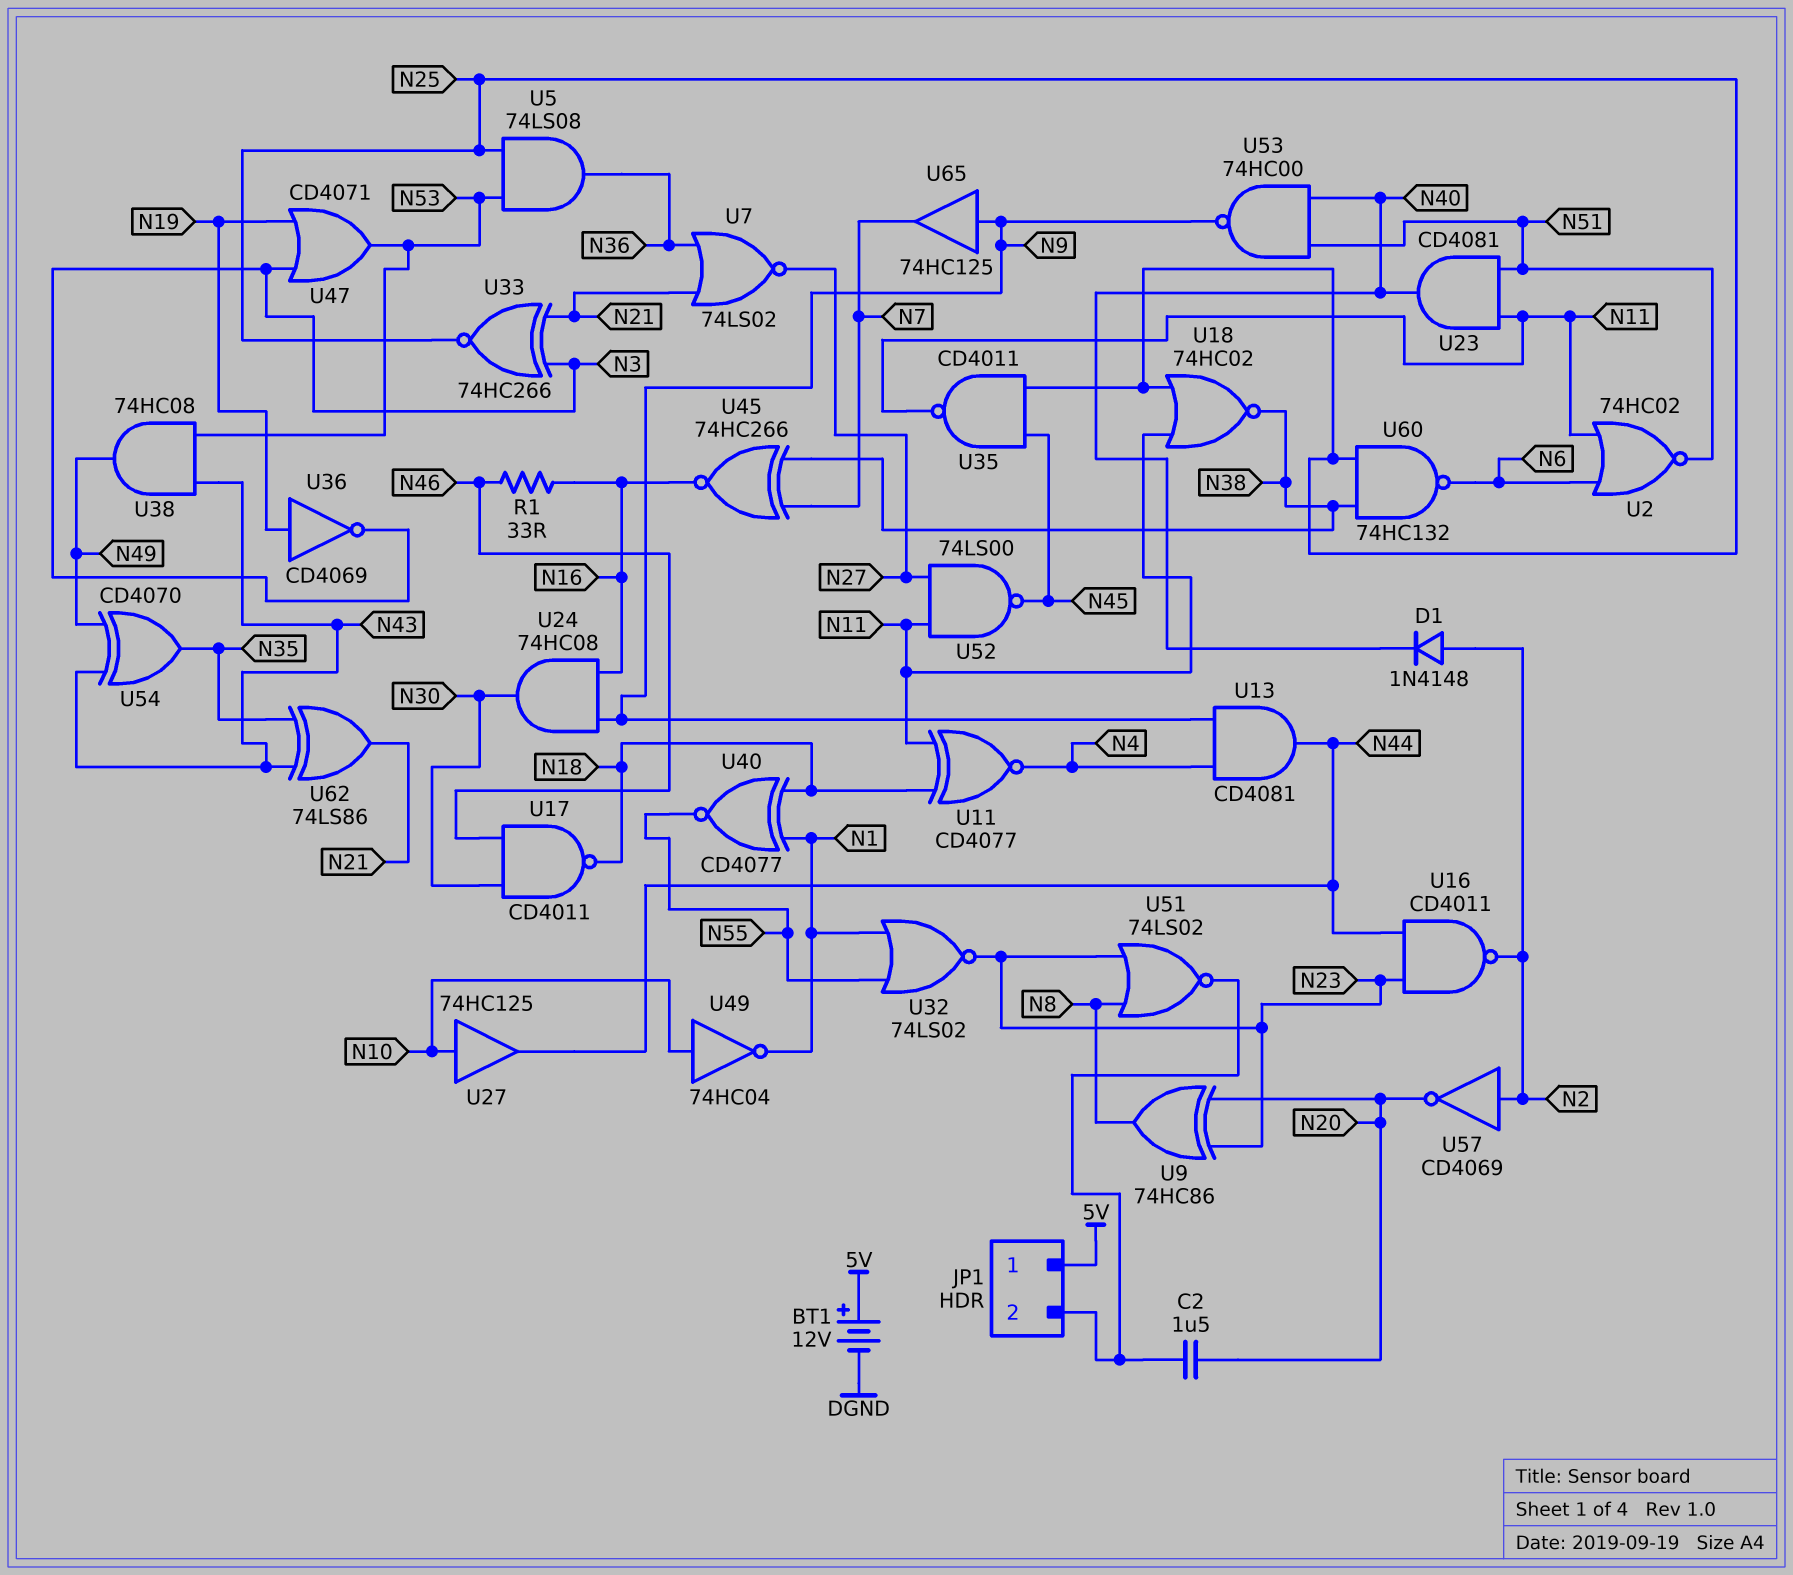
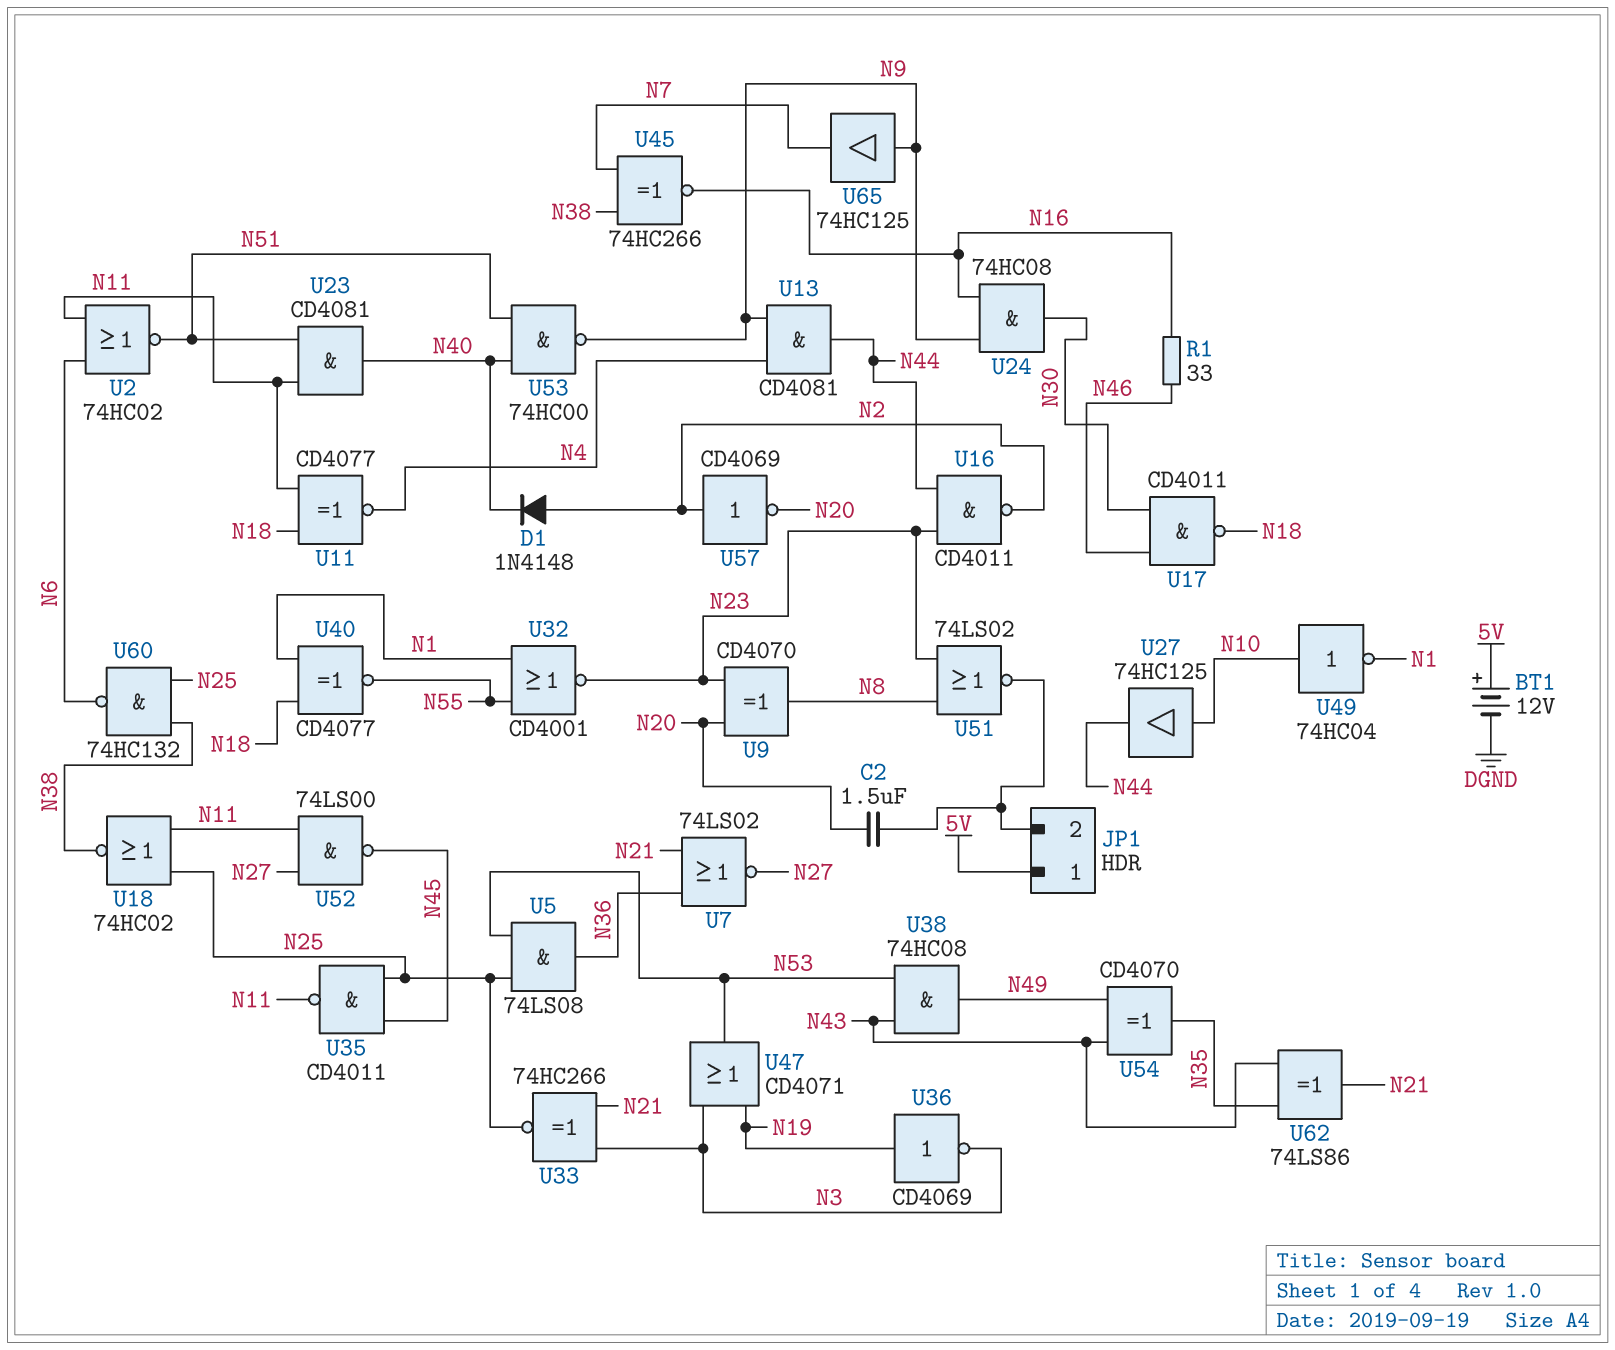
U9: XOR 74HC86 (in N20, in N23, out N8) -> XOR CD4070 (in N20, in N23, out N8)
U32: NOR 74LS02 (in N1, in N55, out N23) -> NOR CD4001 (in N1, in N55, out N23)

